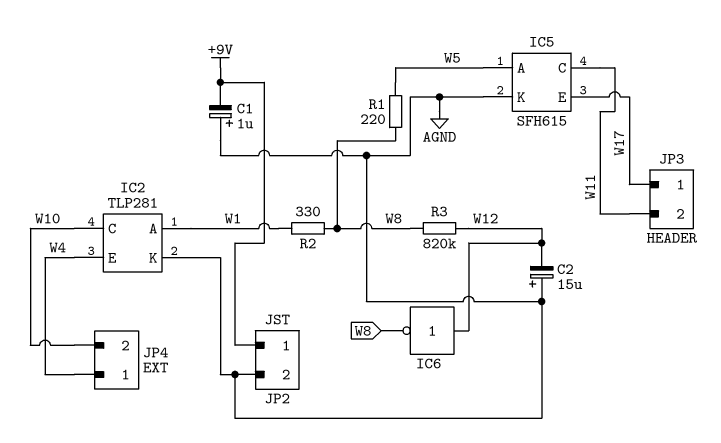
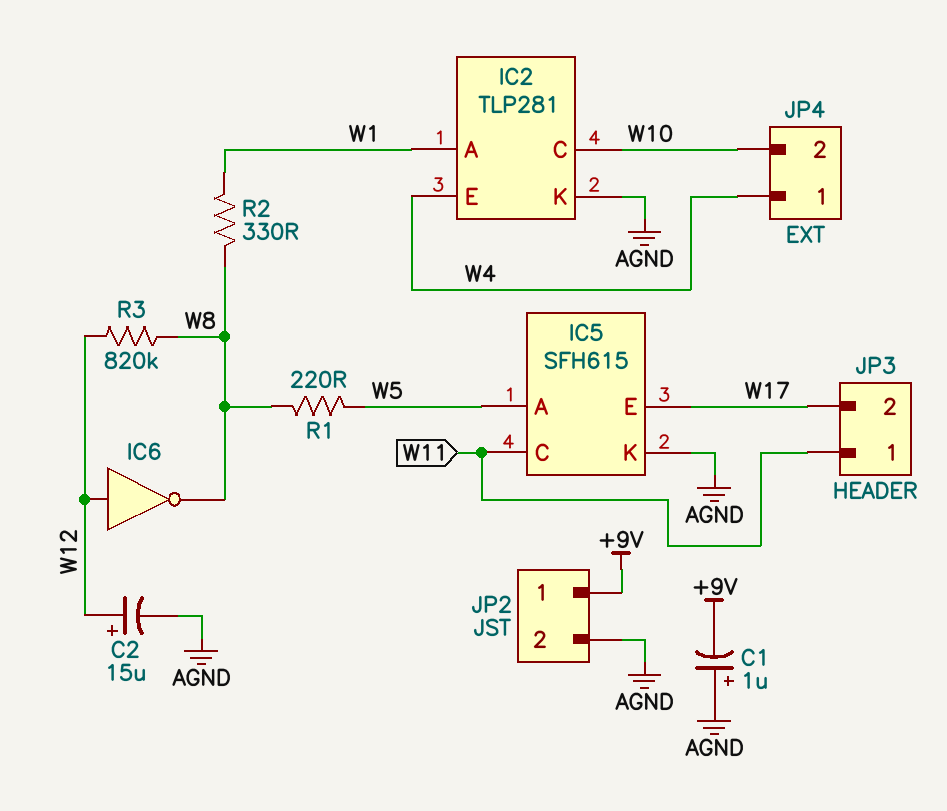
C2: 15uF (plus AGND, minus W12) -> 15uF (plus W12, minus AGND)
JP3 pin 1: W17 -> W11
JP3 pin 2: W11 -> W17

